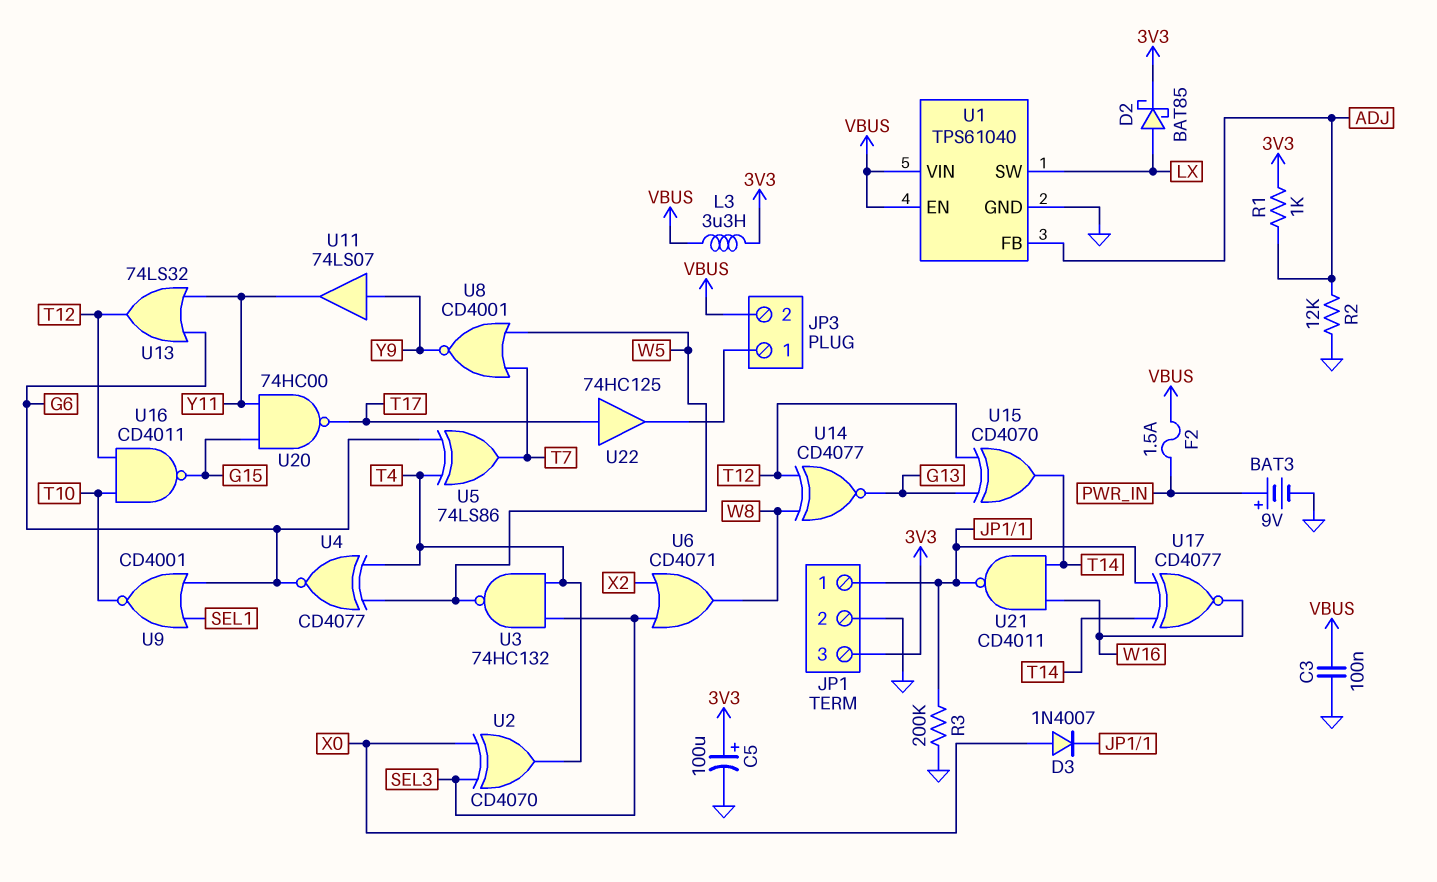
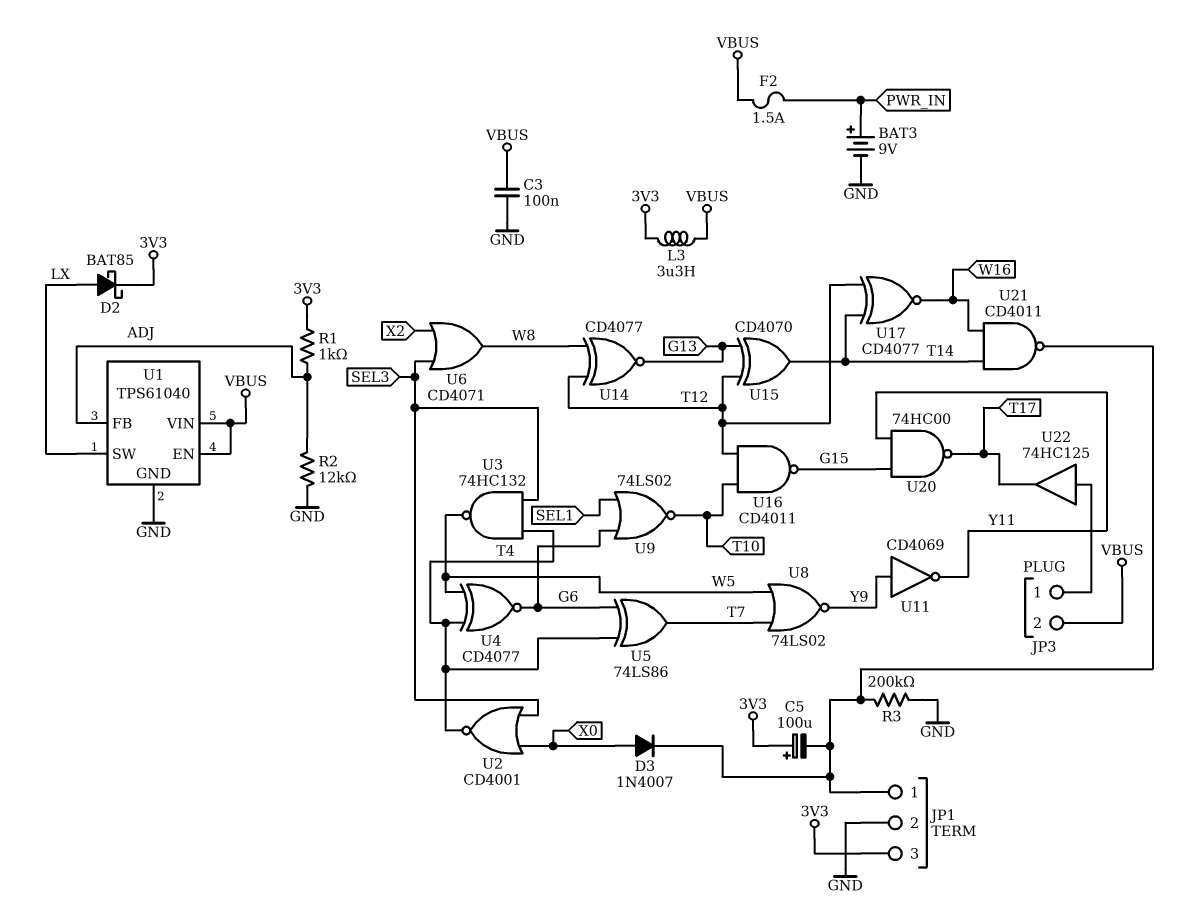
C5: 100uF (plus 3V3, minus GND) -> 100uF (plus 3V3, minus JP1/1)
U2: XOR CD4070 (in SEL3, in X0, out T4) -> NOR CD4001 (in SEL3, in X0, out T4)
U8: NOR CD4001 (in T7, in W5, out Y9) -> NOR 74LS02 (in T7, in W5, out Y9)
U9: NOR CD4001 (in G6, in SEL1, out T10) -> NOR 74LS02 (in G6, in SEL1, out T10)
U11: buffer 74LS07 (in Y9, out Y11) -> NOT CD4069 (in Y9, out Y11)
U13: OR 74LS32 (in G6, in Y11, out T12) -> none
U17: XNOR CD4077 (in JP1/1, in T14, out W16) -> XNOR CD4077 (in T12, in T14, out W16)
U22: buffer 74HC125 (in T17, out JP3/1) -> buffer 74HC125 (in JP3/1, out T17)

